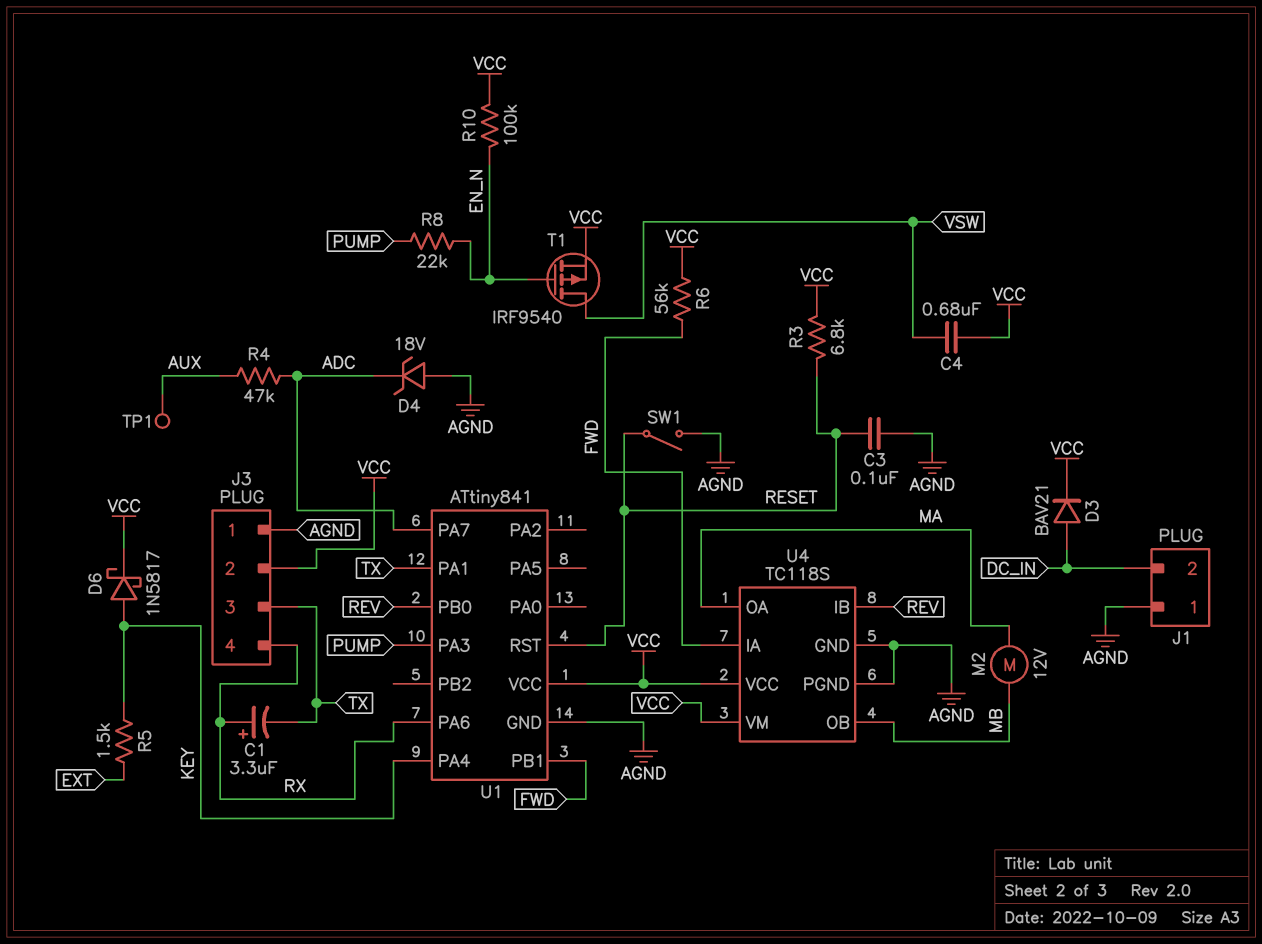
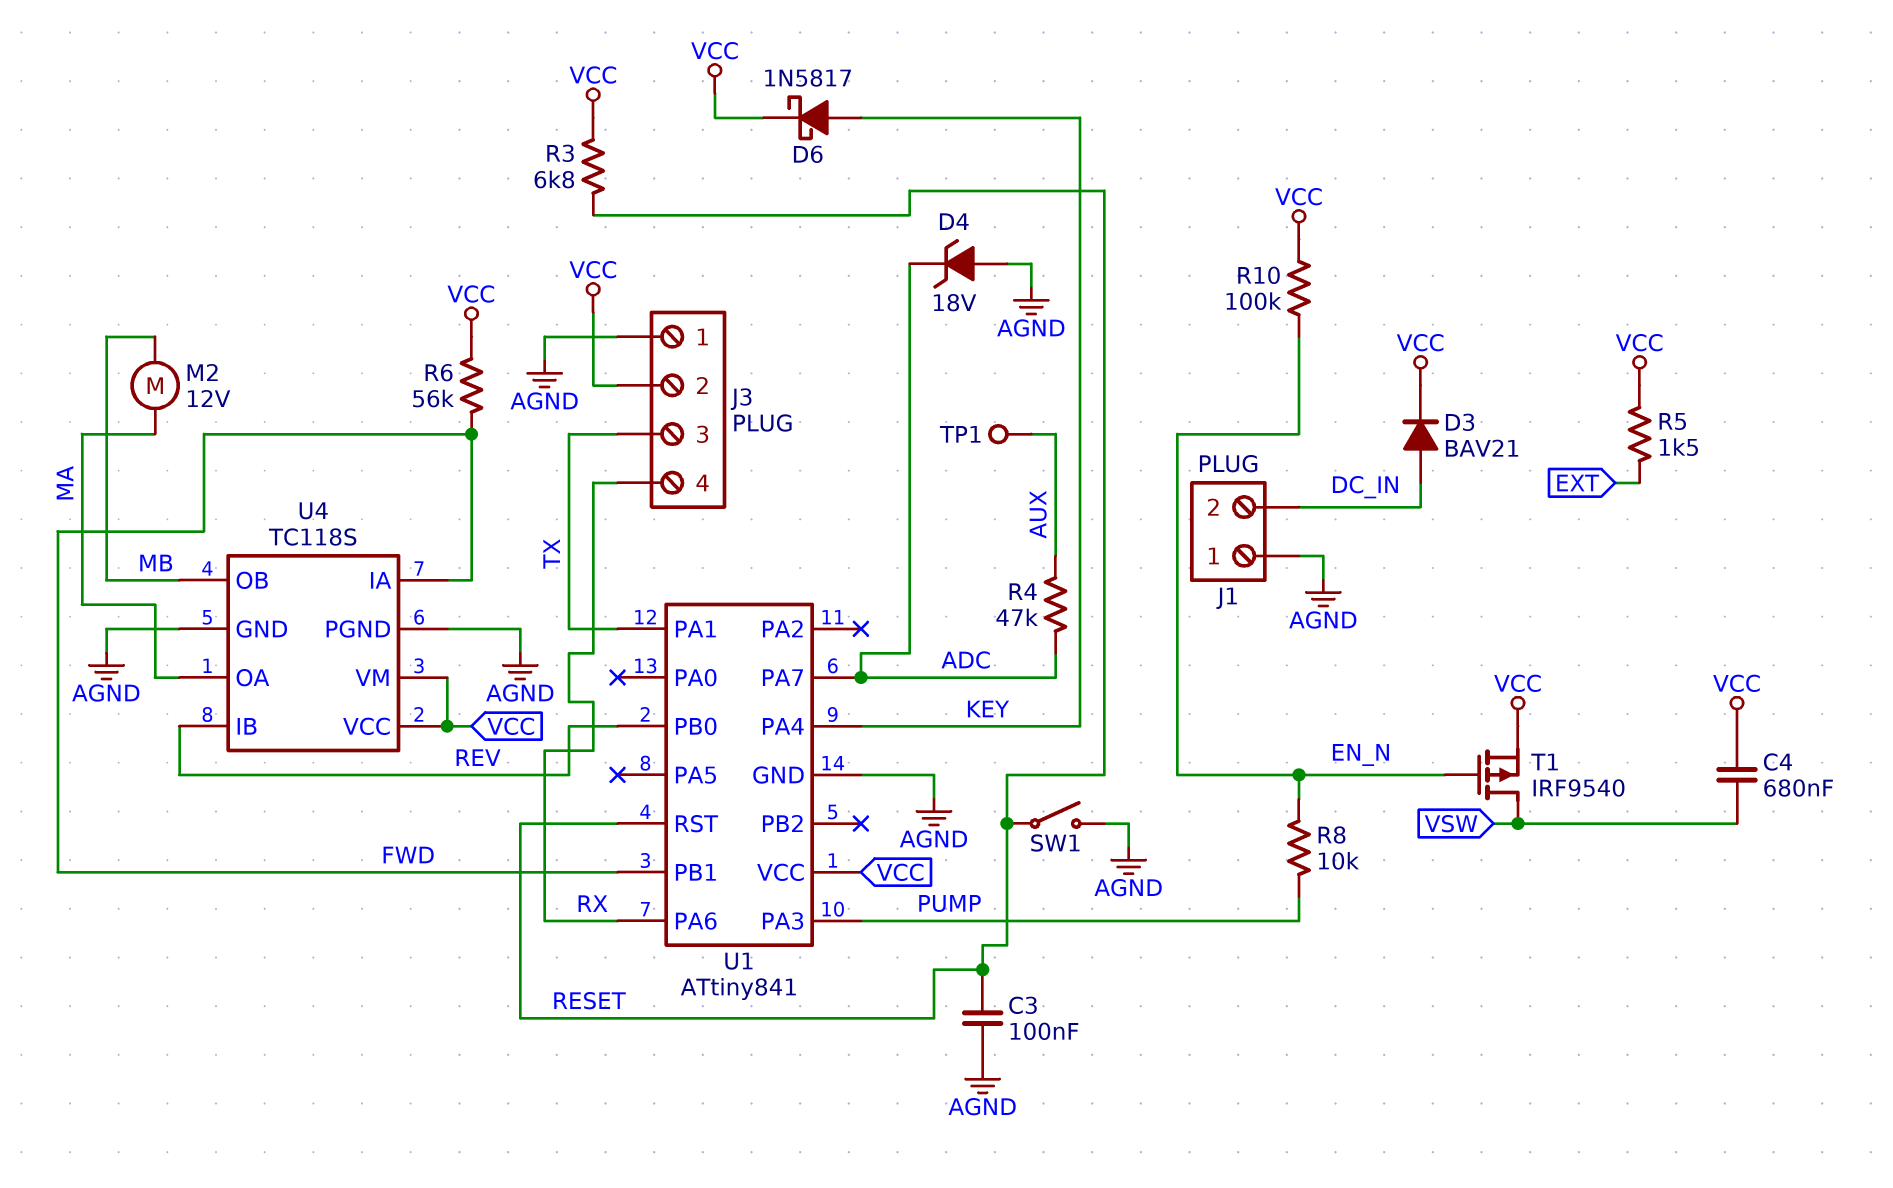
C1: 3.3uF (plus RX, minus TX) -> none
R5: 1.5k (EXT, KEY) -> 1.5k (EXT, VCC)
R8: 22k (EN_N, PUMP) -> 10k (EN_N, PUMP)

